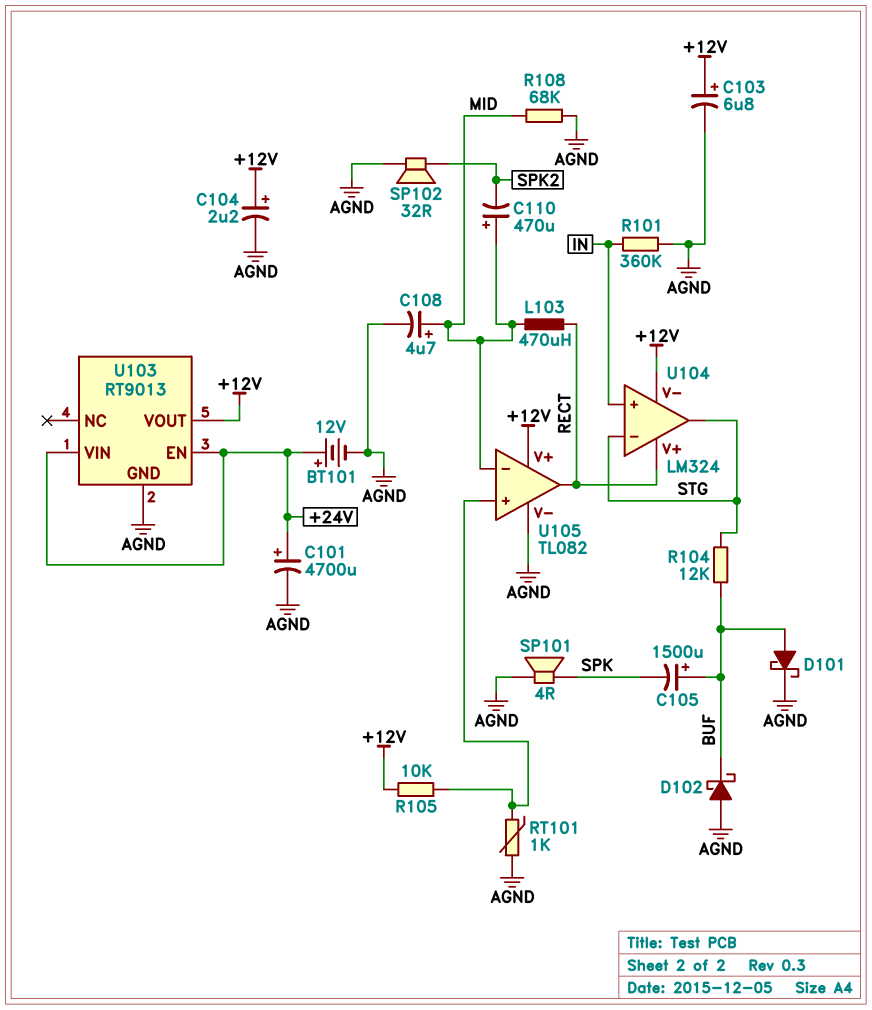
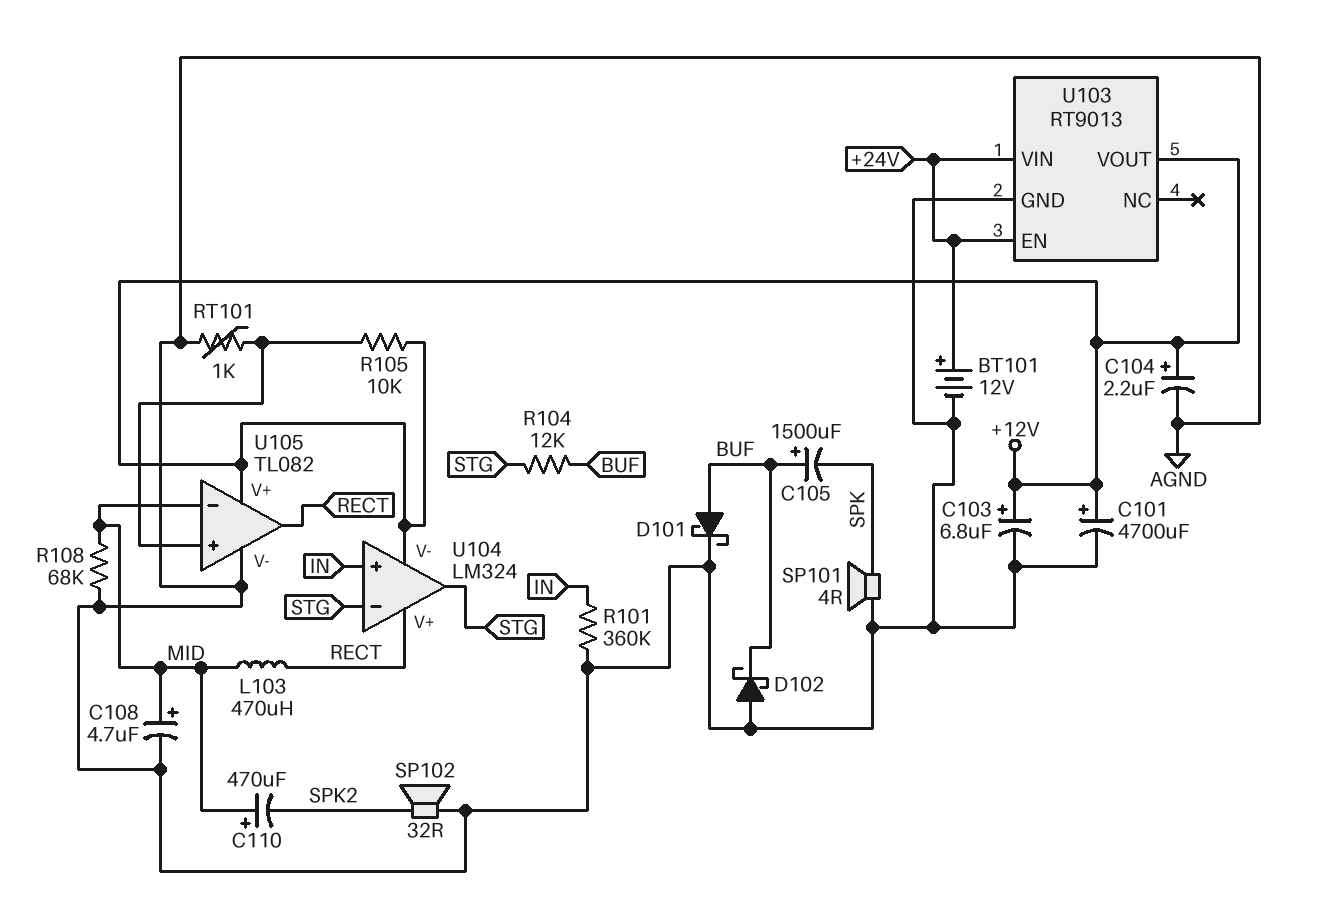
C101: 4700uF (plus +24V, minus AGND) -> 4700uF (plus +12V, minus AGND)

